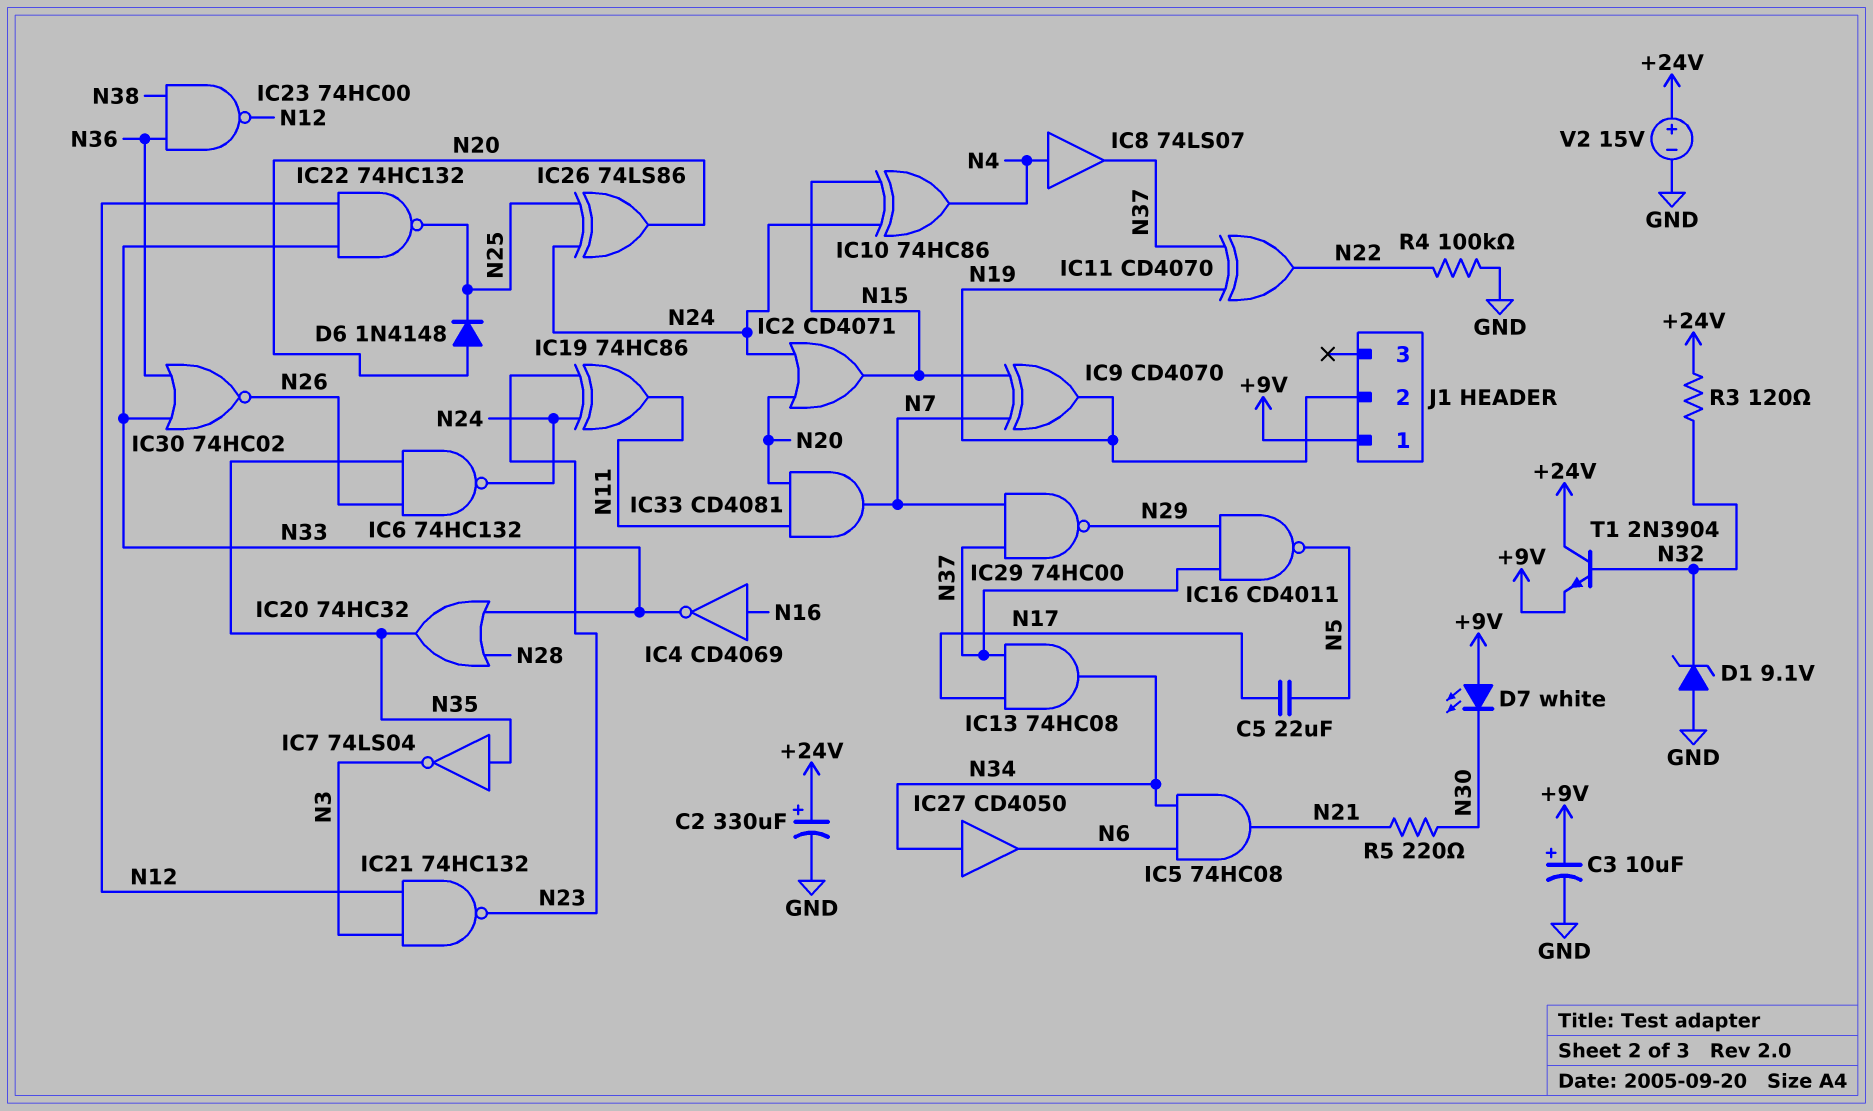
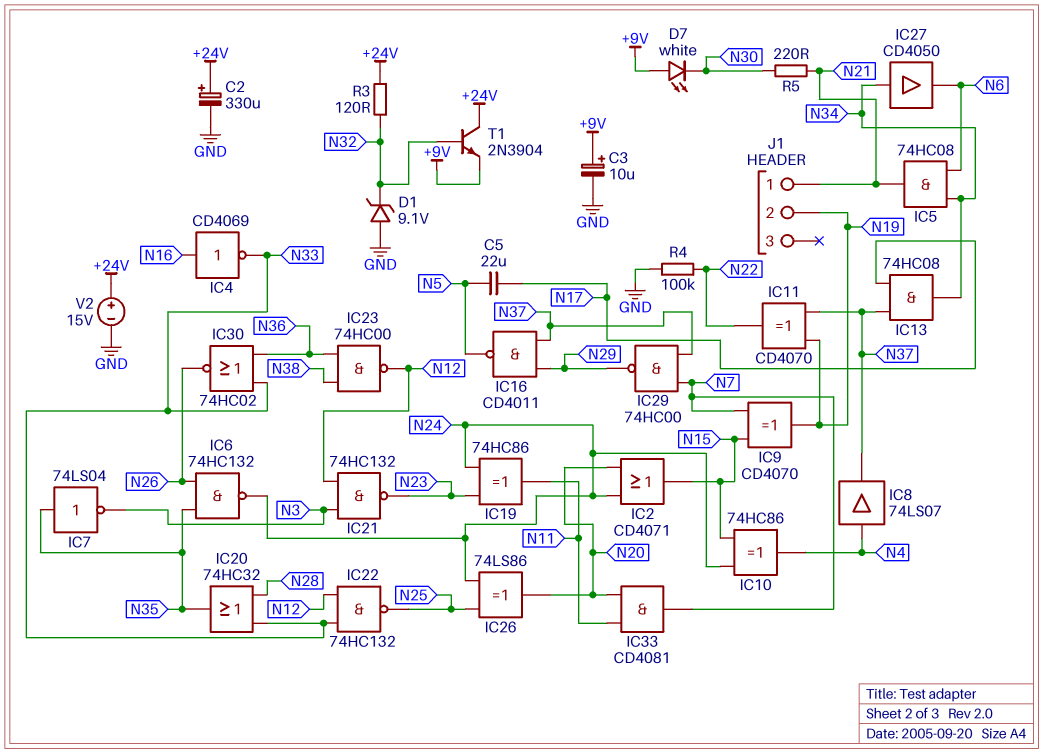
D6: diode 1N4148 (A N20, K N25) -> none
J1 pin 1: +9V -> N21

